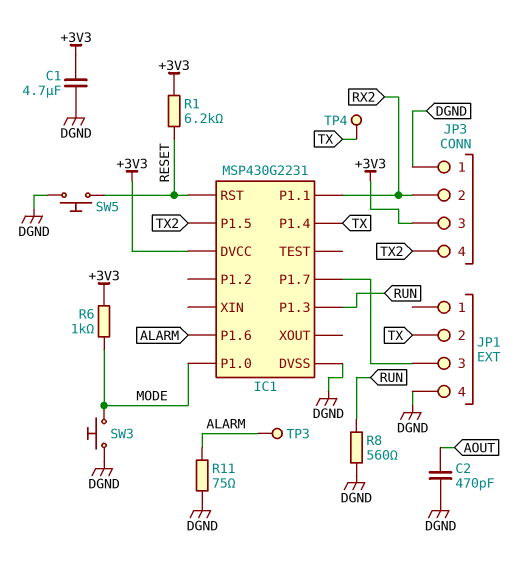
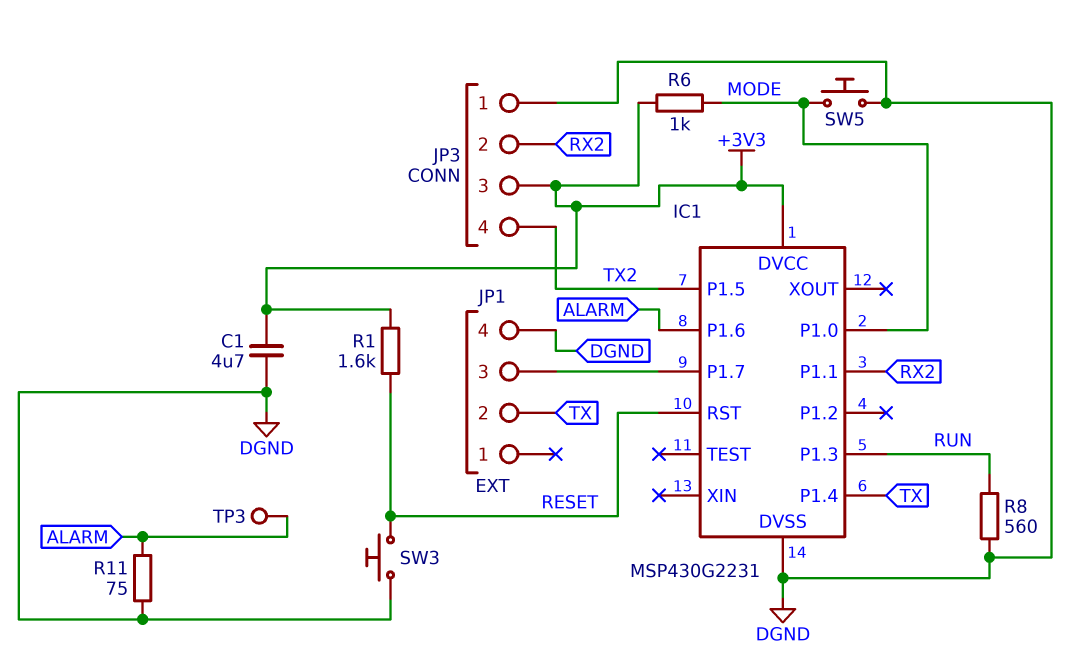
C2: 470pF (AOUT, DGND) -> none
R1: 6.2k (+3V3, RESET) -> 1.6k (+3V3, RESET)
SW3: button (DGND, MODE) -> button (DGND, RESET)
SW5: button (DGND, RESET) -> button (DGND, MODE)
TP4: test point (TX) -> none

